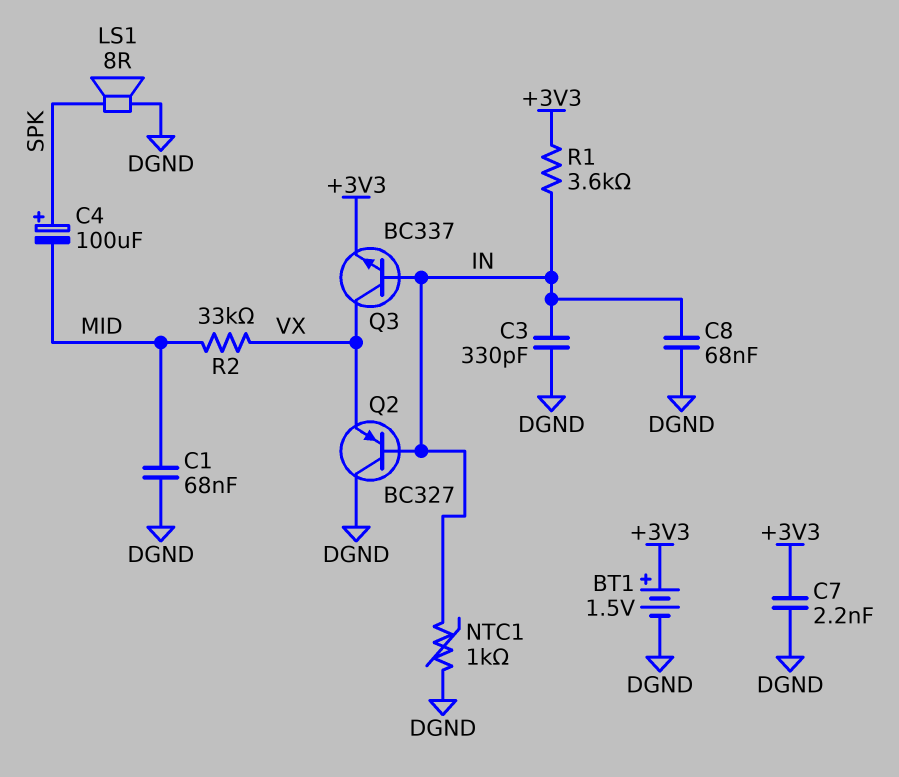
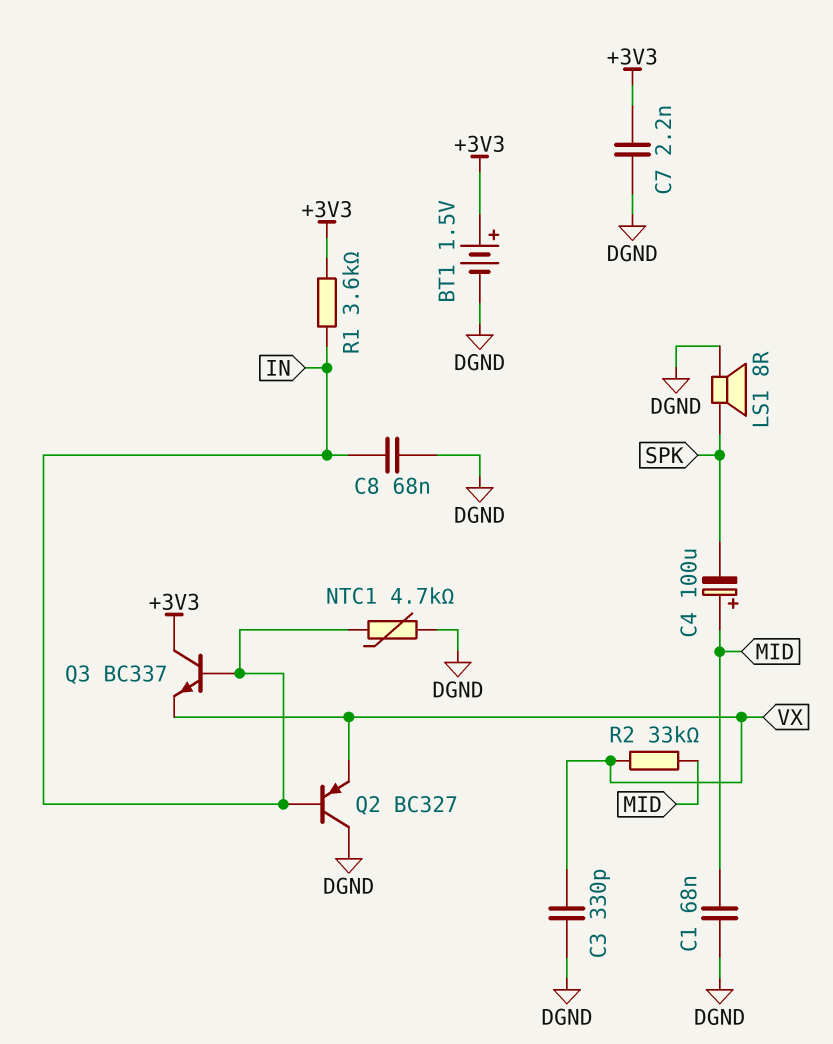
C3: 330pF (DGND, IN) -> 330pF (DGND, VX)
C4: 100uF (plus SPK, minus MID) -> 100uF (plus MID, minus SPK)
NTC1: 1k (DGND, IN) -> 4.7k (DGND, IN)
Q3: NPN BC337 (B IN, C VX, E +3V3) -> NPN BC337 (B IN, C +3V3, E VX)

